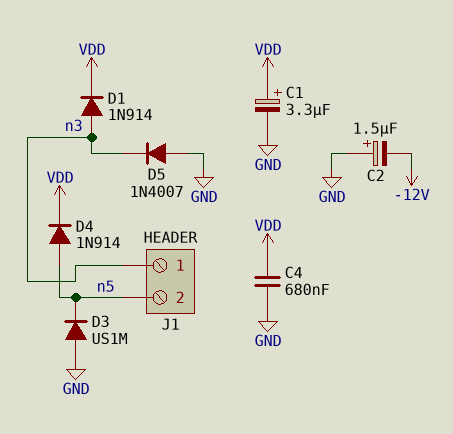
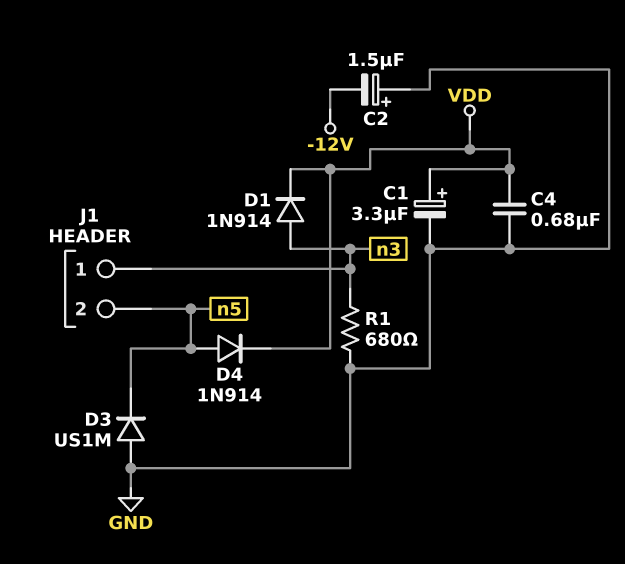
D5: diode 1N4007 (A GND, K n3) -> none
R1: none -> 680 (GND, n3)

